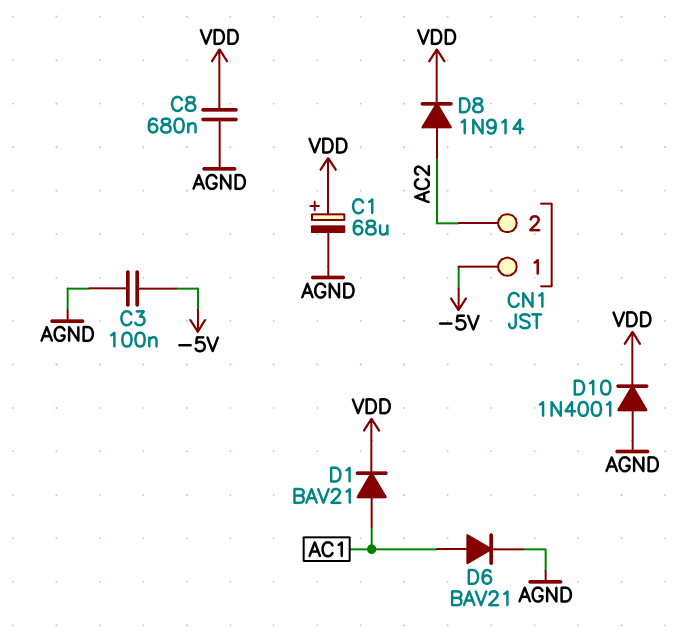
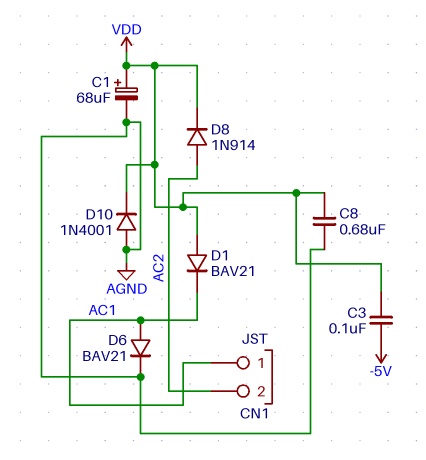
C3: 100nF (-5V, AGND) -> 100nF (-5V, VDD)
CN1 pin 1: -5V -> AC1
D1: diode BAV21 (A AC1, K VDD) -> diode BAV21 (A VDD, K AC1)

